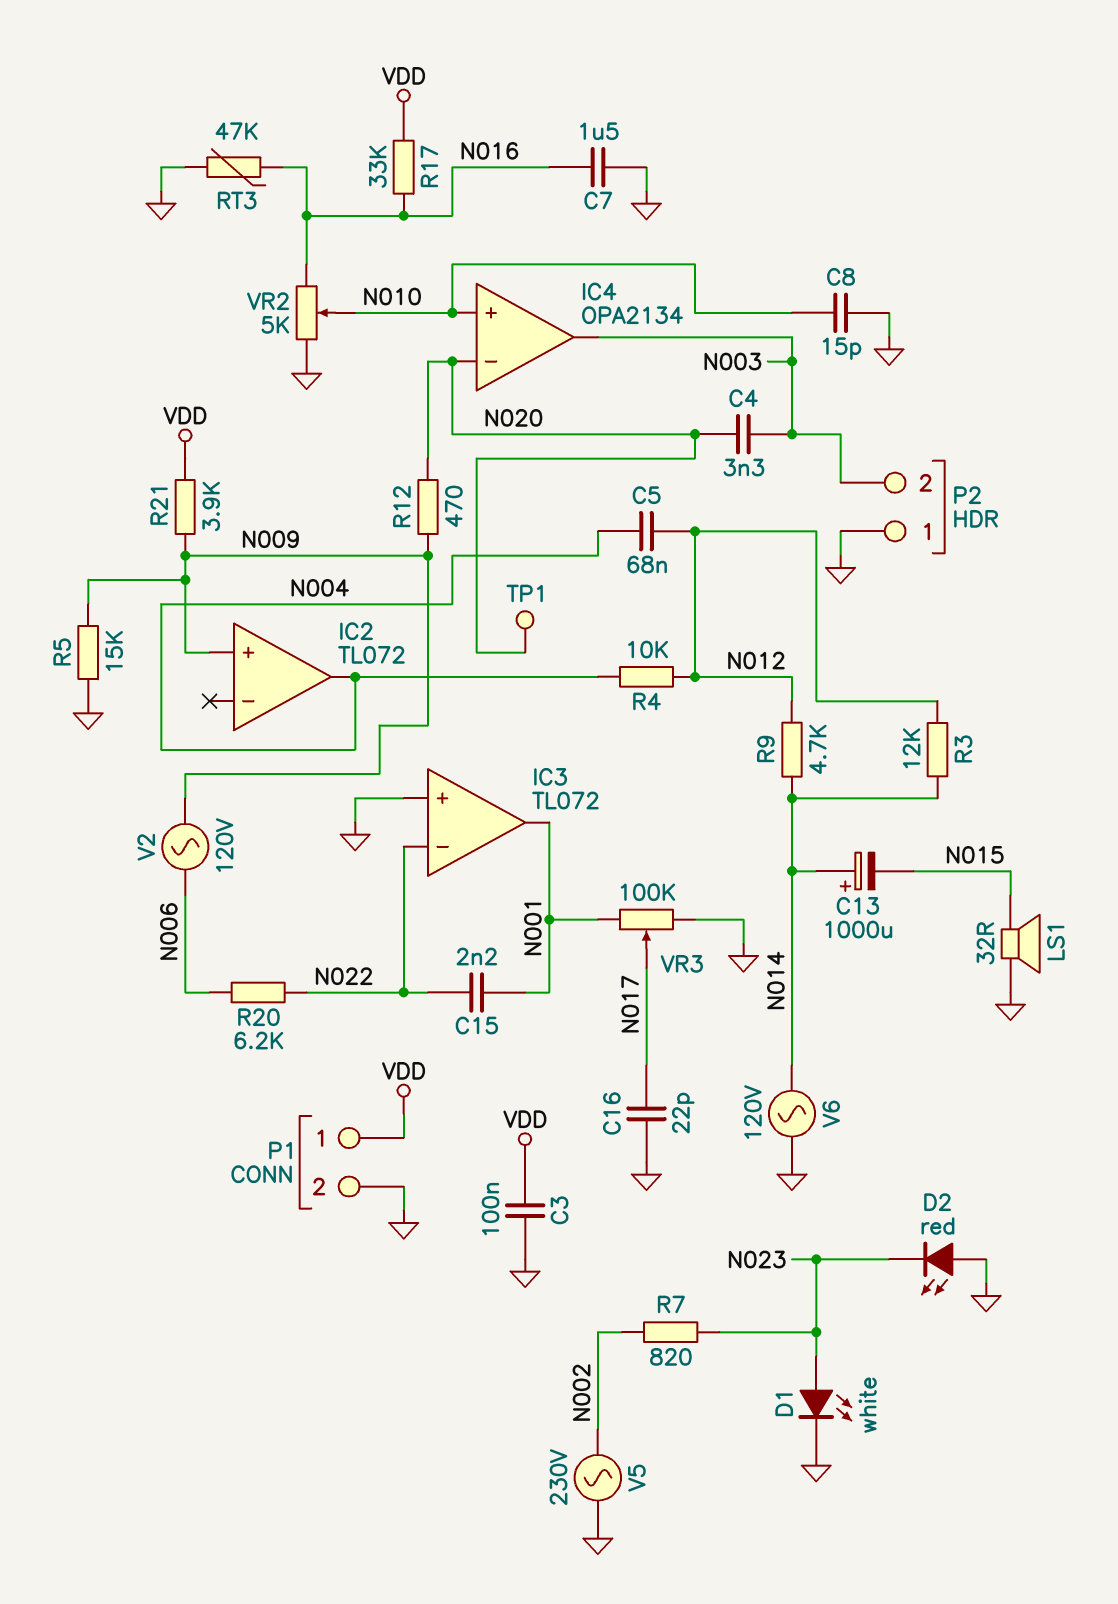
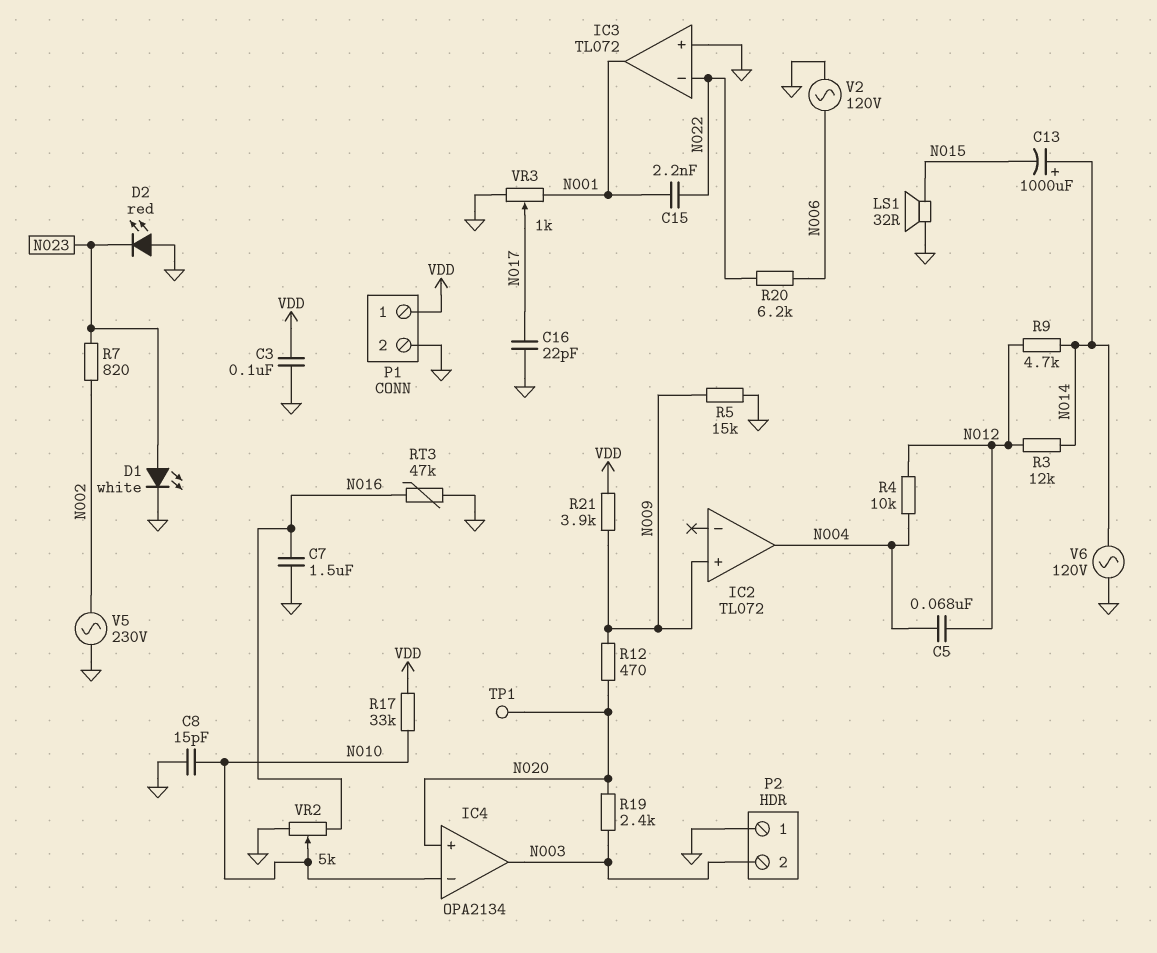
C4: 3.3nF (N003, N020) -> none
IC4 pin in+: N010 -> N020
IC4 pin in-: N020 -> N010
R17: 33k (N016, VDD) -> 33k (N010, VDD)
R19: none -> 2.4k (N003, N020)
V2: AC 120V (N006, N009) -> AC 120V (GND, N006)
VR3: 100k (GND, N001, wiper N017) -> 1k (GND, N001, wiper N017)

